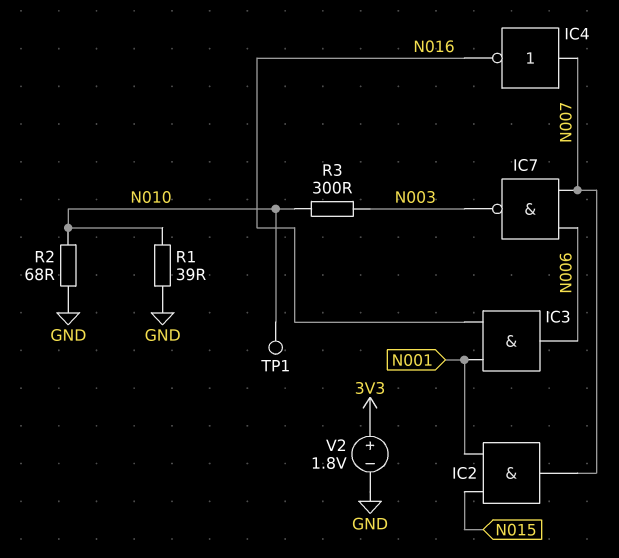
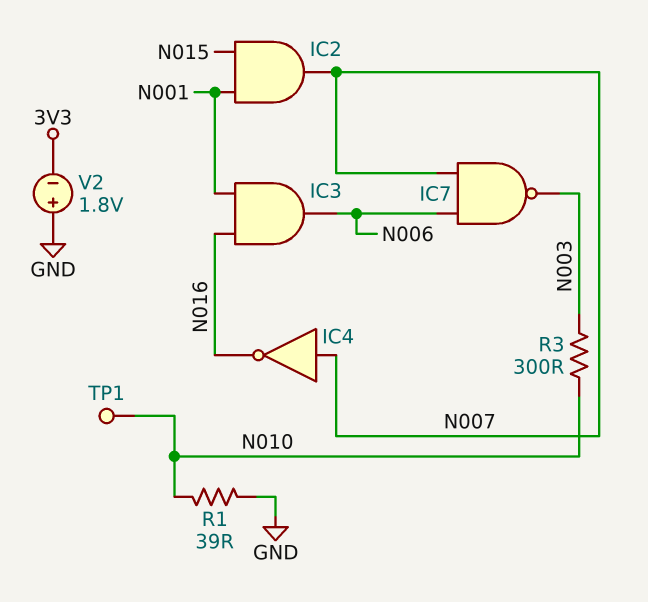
R2: 68 (GND, N010) -> none
V2: 1.8V (plus 3V3, minus GND) -> 1.8V (plus GND, minus 3V3)

